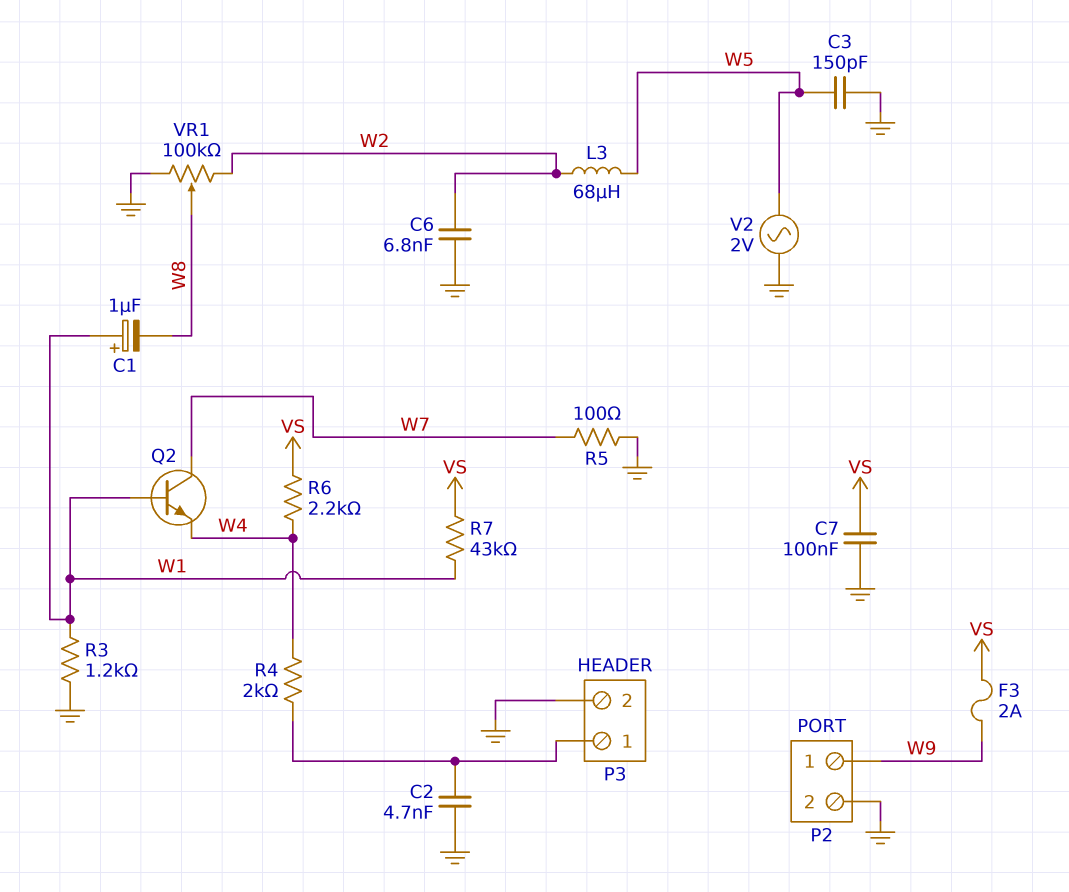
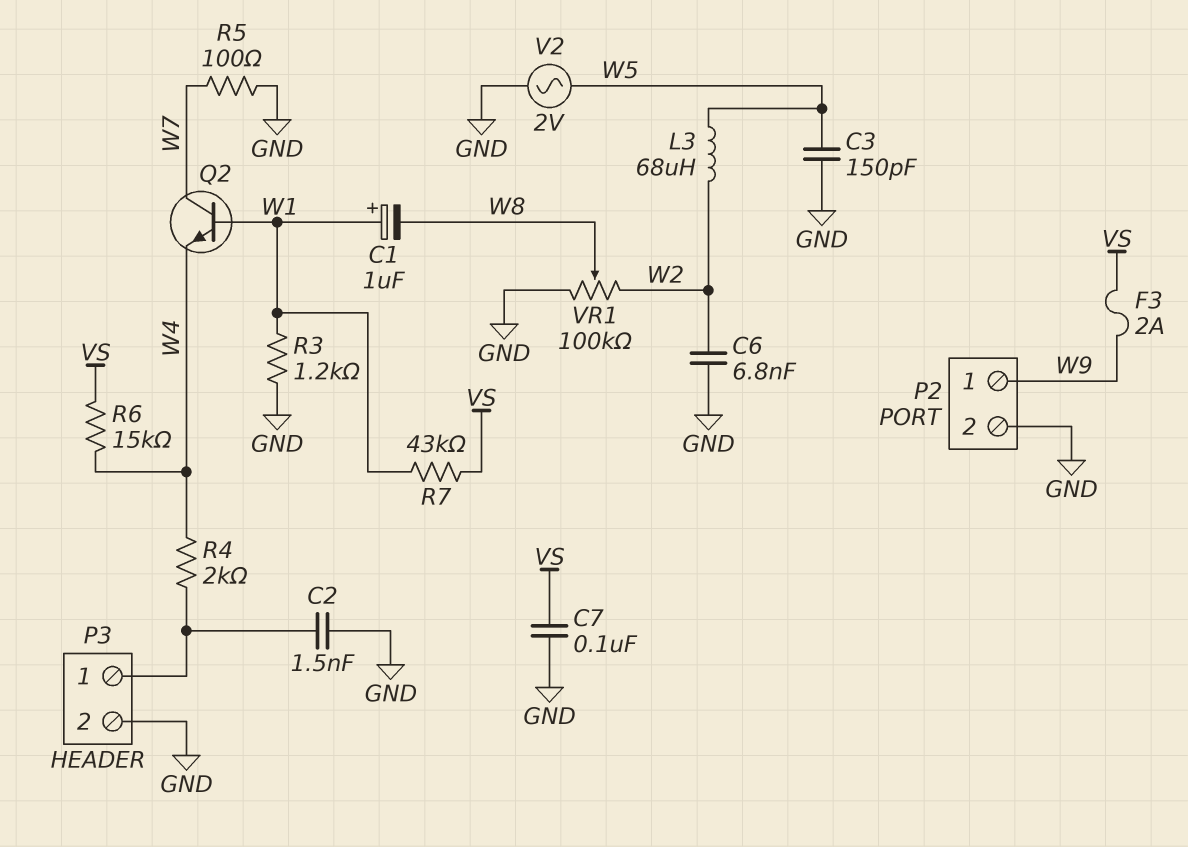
C2: 4.7nF (GND, P3/1) -> 1.5nF (GND, P3/1)
R6: 2.2k (VS, W4) -> 15k (VS, W4)

